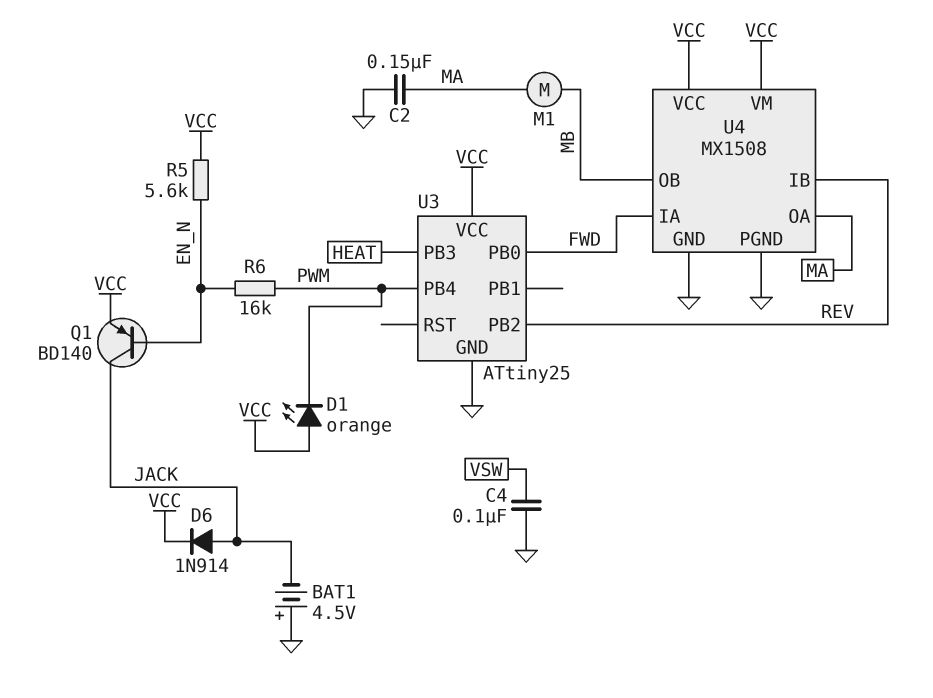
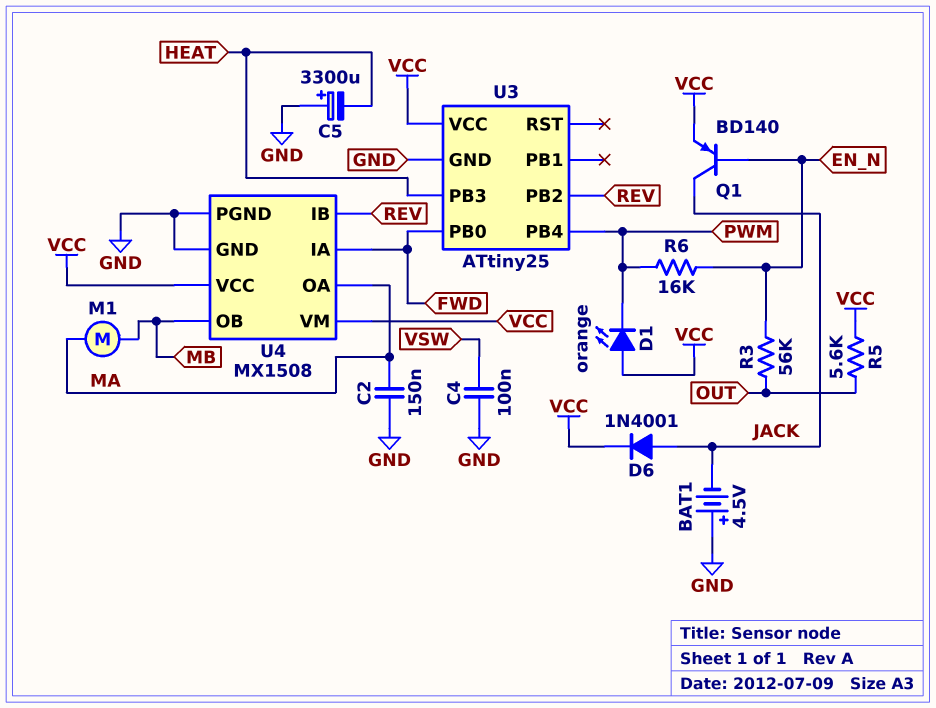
C5: none -> 3300uF (plus GND, minus HEAT)
D6: diode 1N914 (A JACK, K VCC) -> diode 1N4001 (A JACK, K VCC)
R3: none -> 56k (EN_N, OUT)
R5: 5.6k (EN_N, VCC) -> 5.6k (OUT, VCC)

